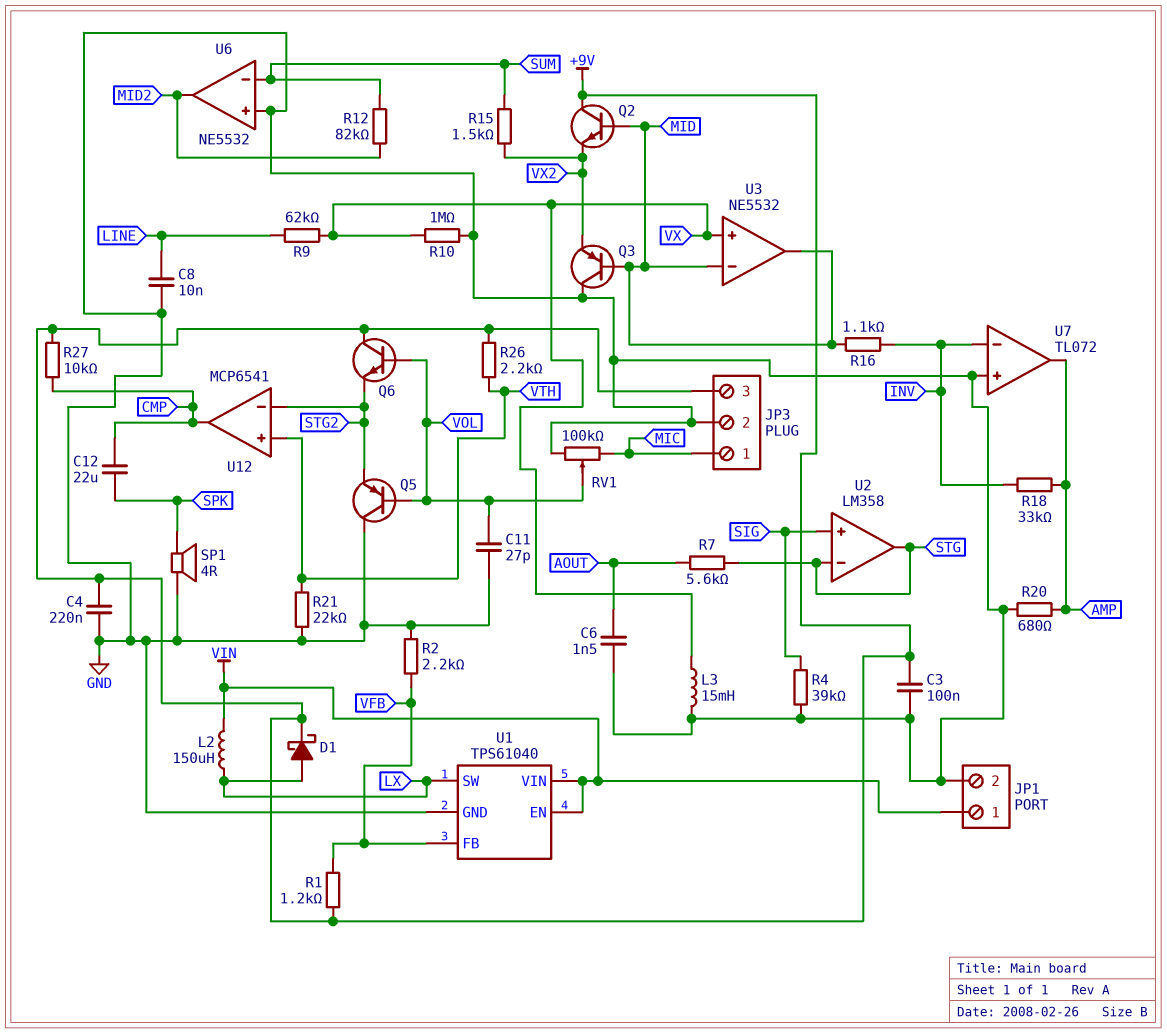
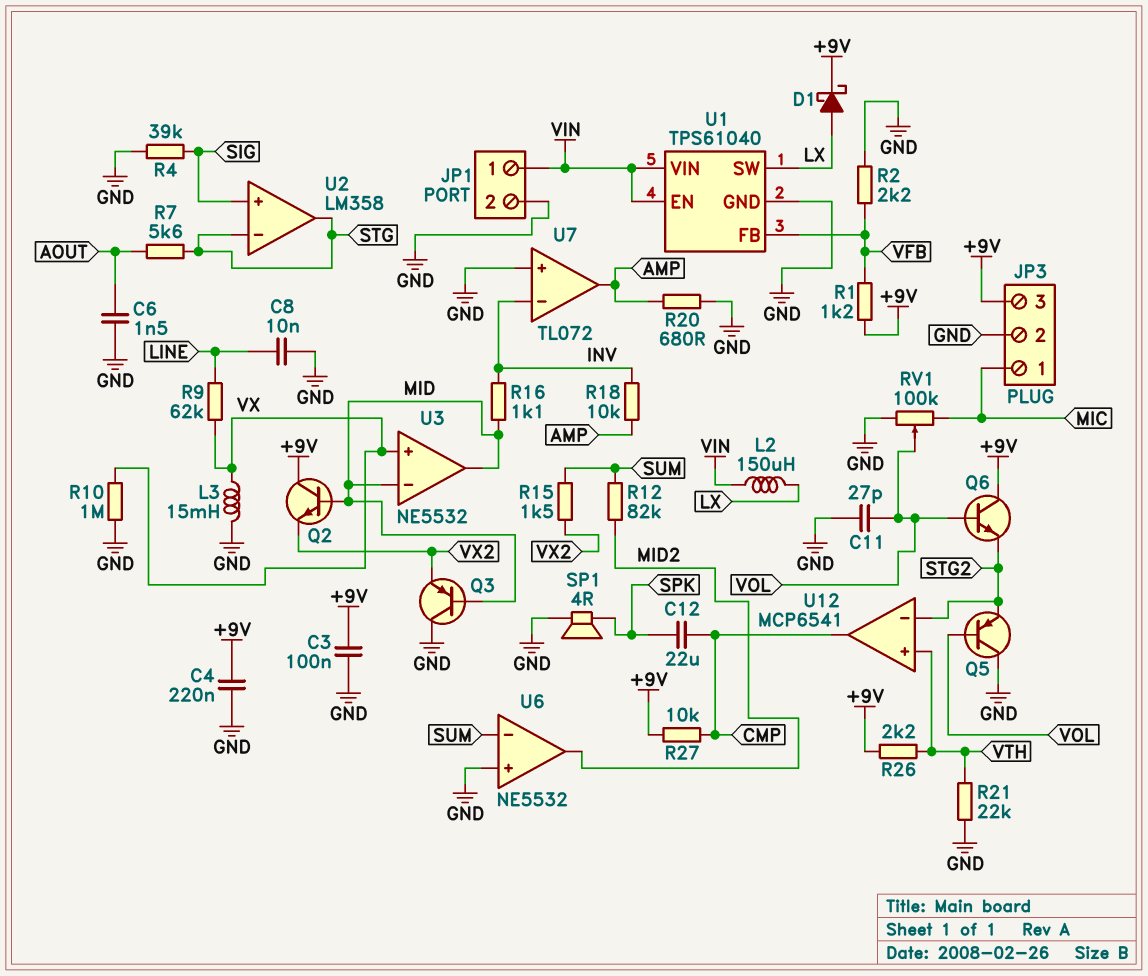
R18: 33k (AMP, INV) -> 10k (AMP, INV)

